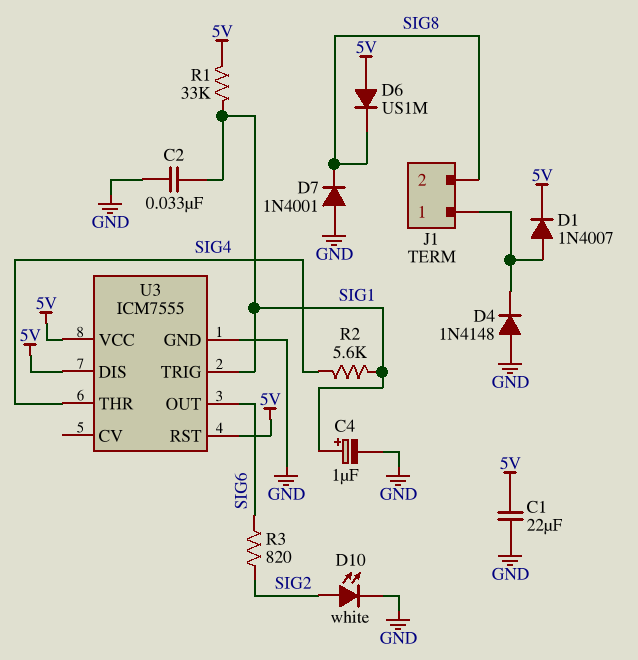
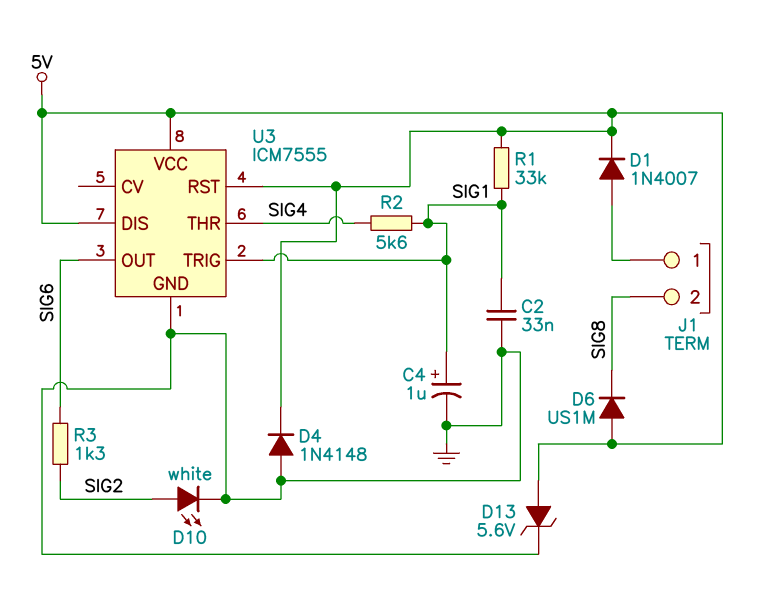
C1: 22uF (5V, GND) -> none
D4: diode 1N4148 (A GND, K J1/1) -> diode 1N4148 (A GND, K 5V)
D7: diode 1N4001 (A GND, K SIG8) -> none
D13: none -> zener 5.6V (A 5V, K GND)
R3: 820 (SIG2, SIG6) -> 1.3k (SIG2, SIG6)

